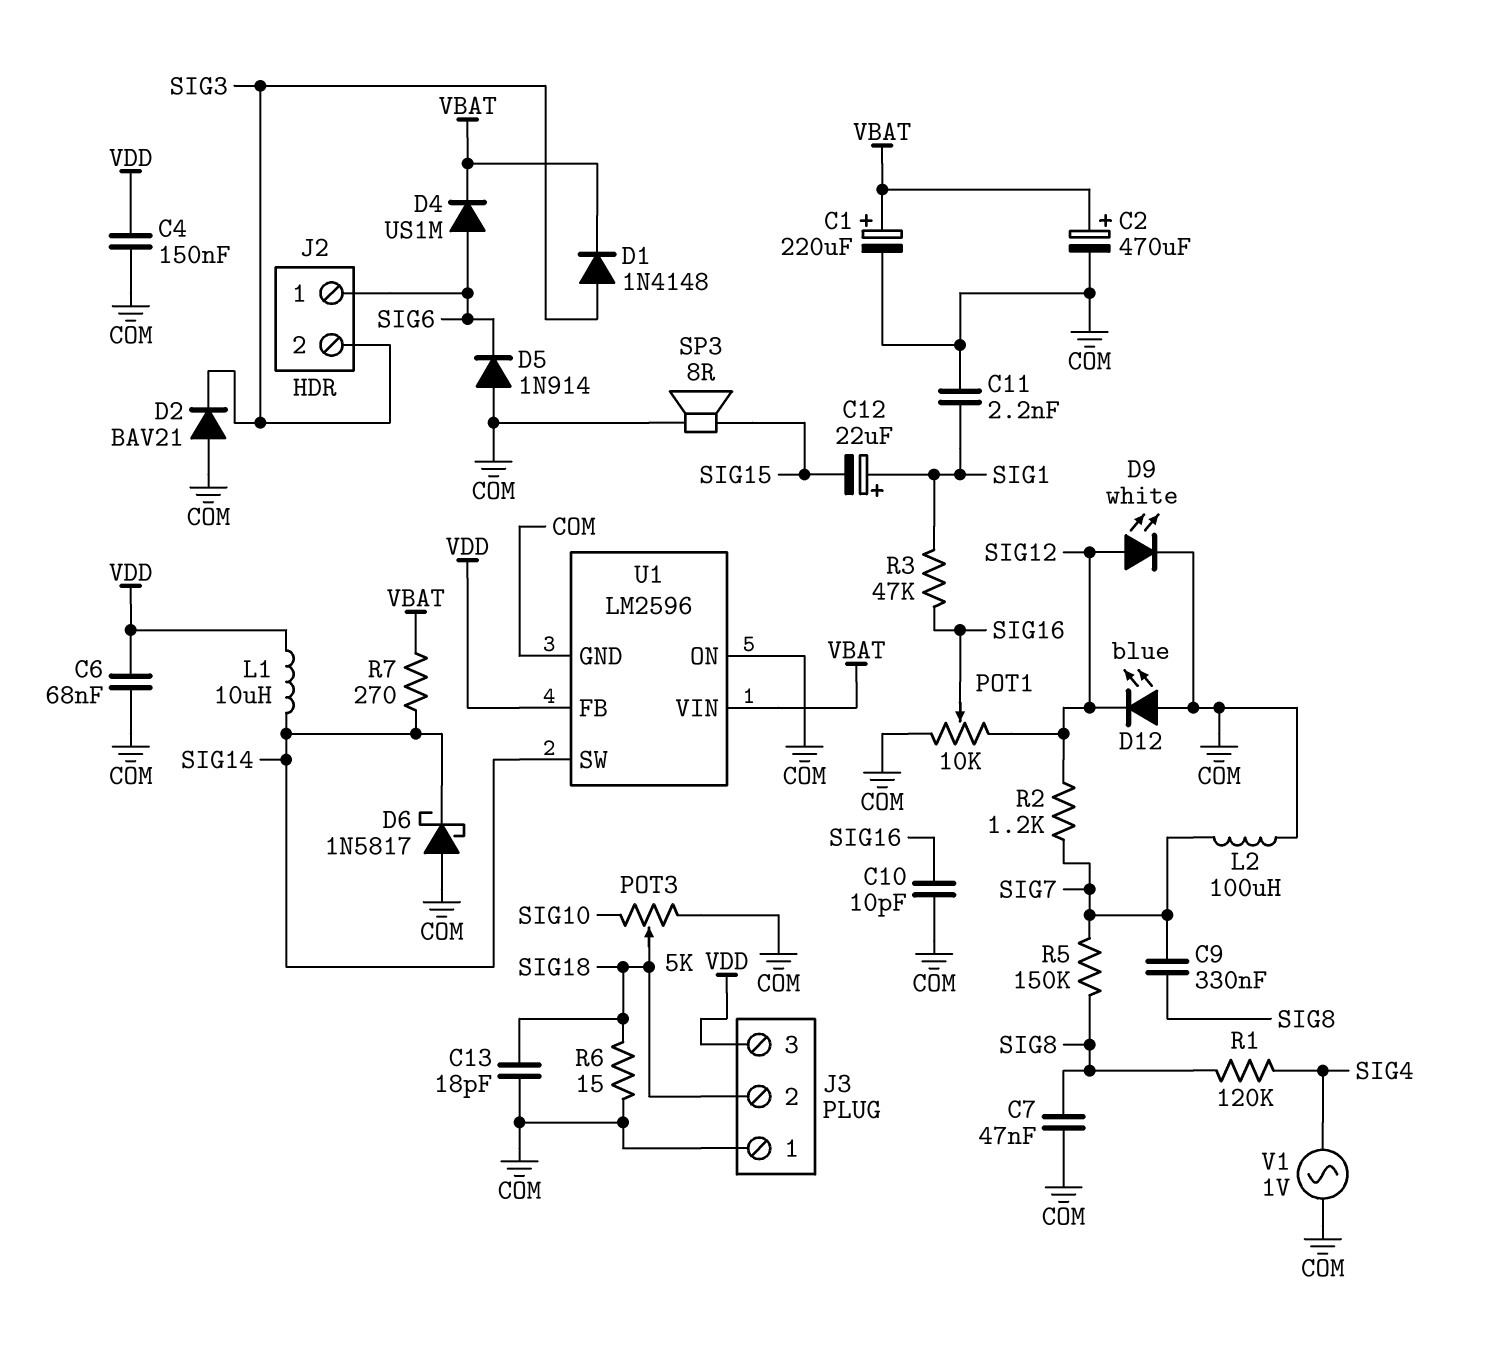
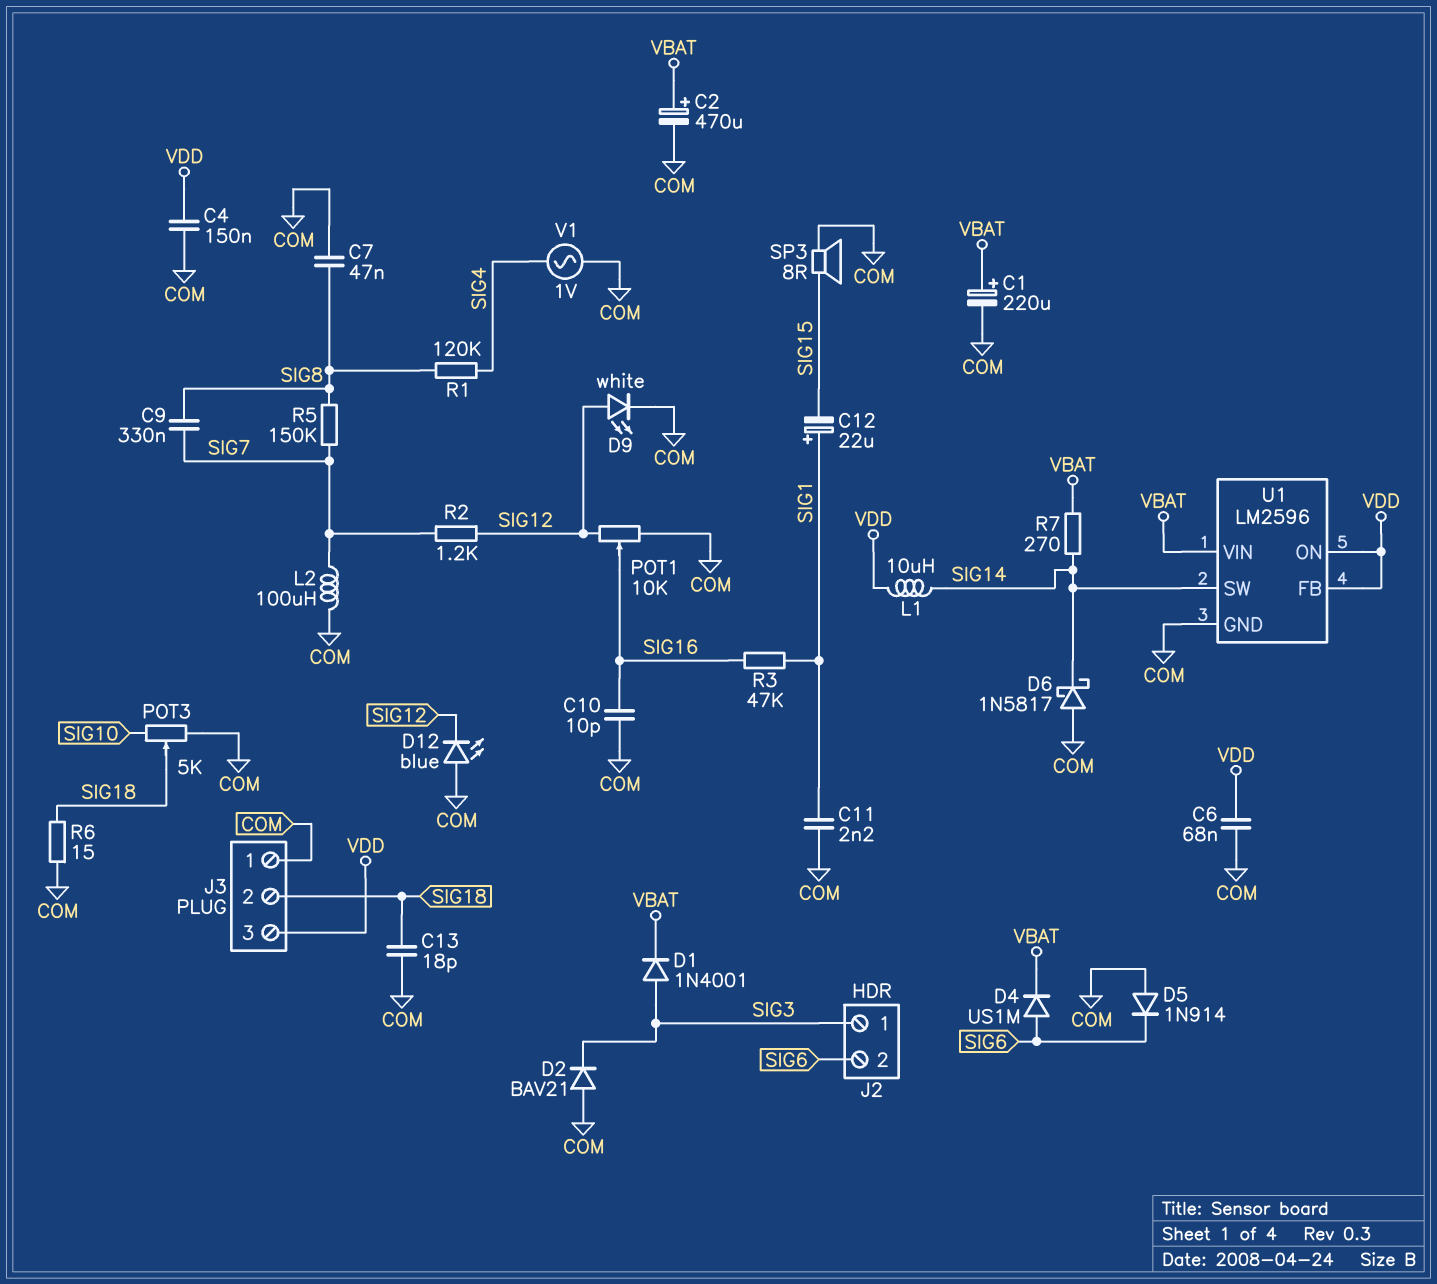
D1: diode 1N4148 (A SIG3, K VBAT) -> diode 1N4001 (A SIG3, K VBAT)
J2 pin 1: SIG6 -> SIG3
J2 pin 2: SIG3 -> SIG6
U1 pin ON: COM -> VDD

